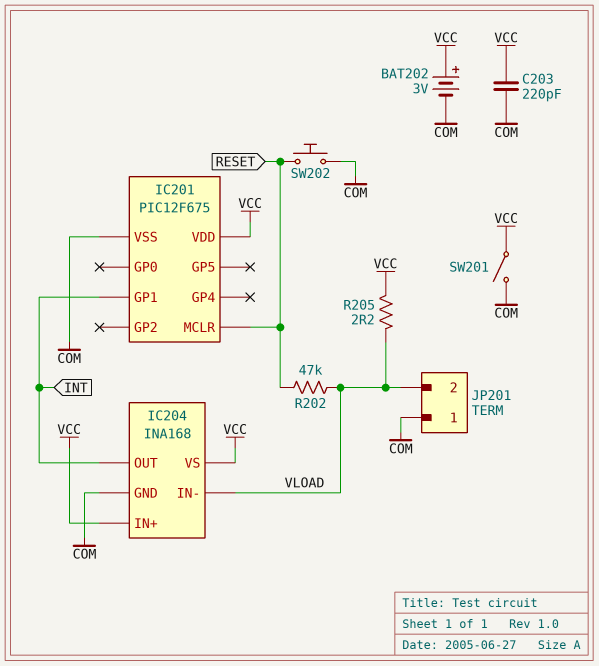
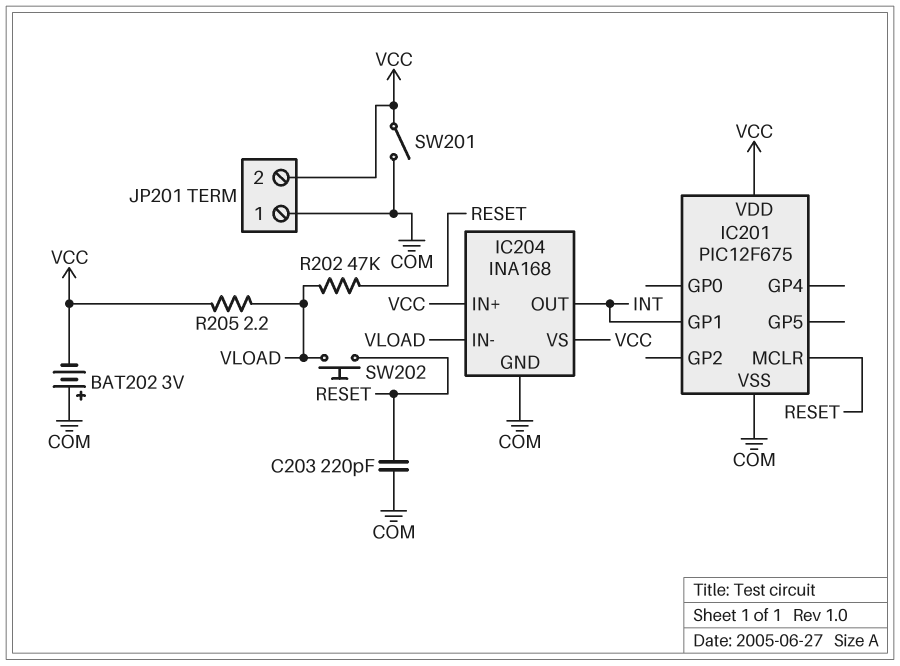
BAT202: 3V (plus VCC, minus COM) -> 3V (plus COM, minus VCC)
C203: 220pF (COM, VCC) -> 220pF (COM, RESET)
JP201 pin 2: VLOAD -> VCC
SW202: button (COM, RESET) -> button (RESET, VLOAD)

